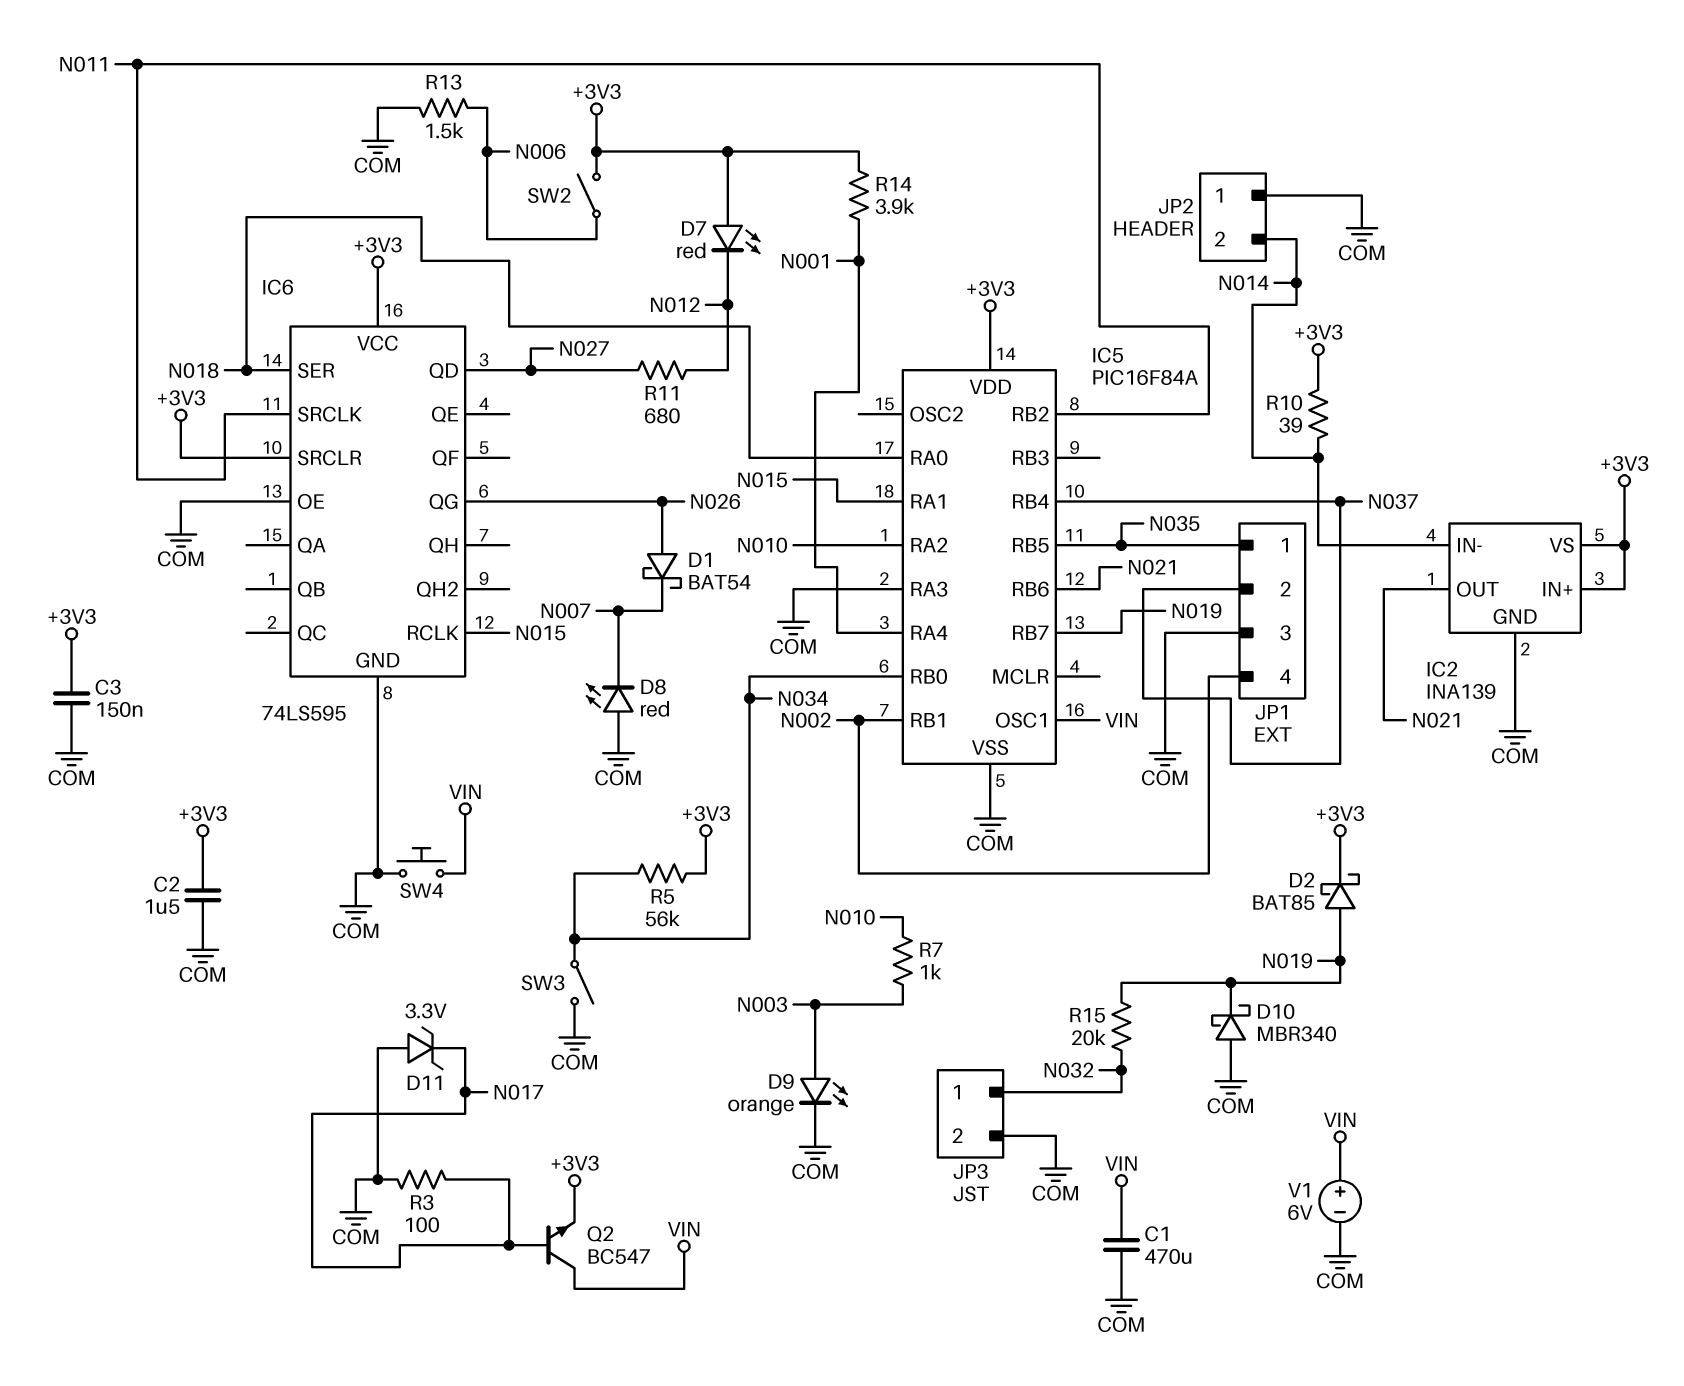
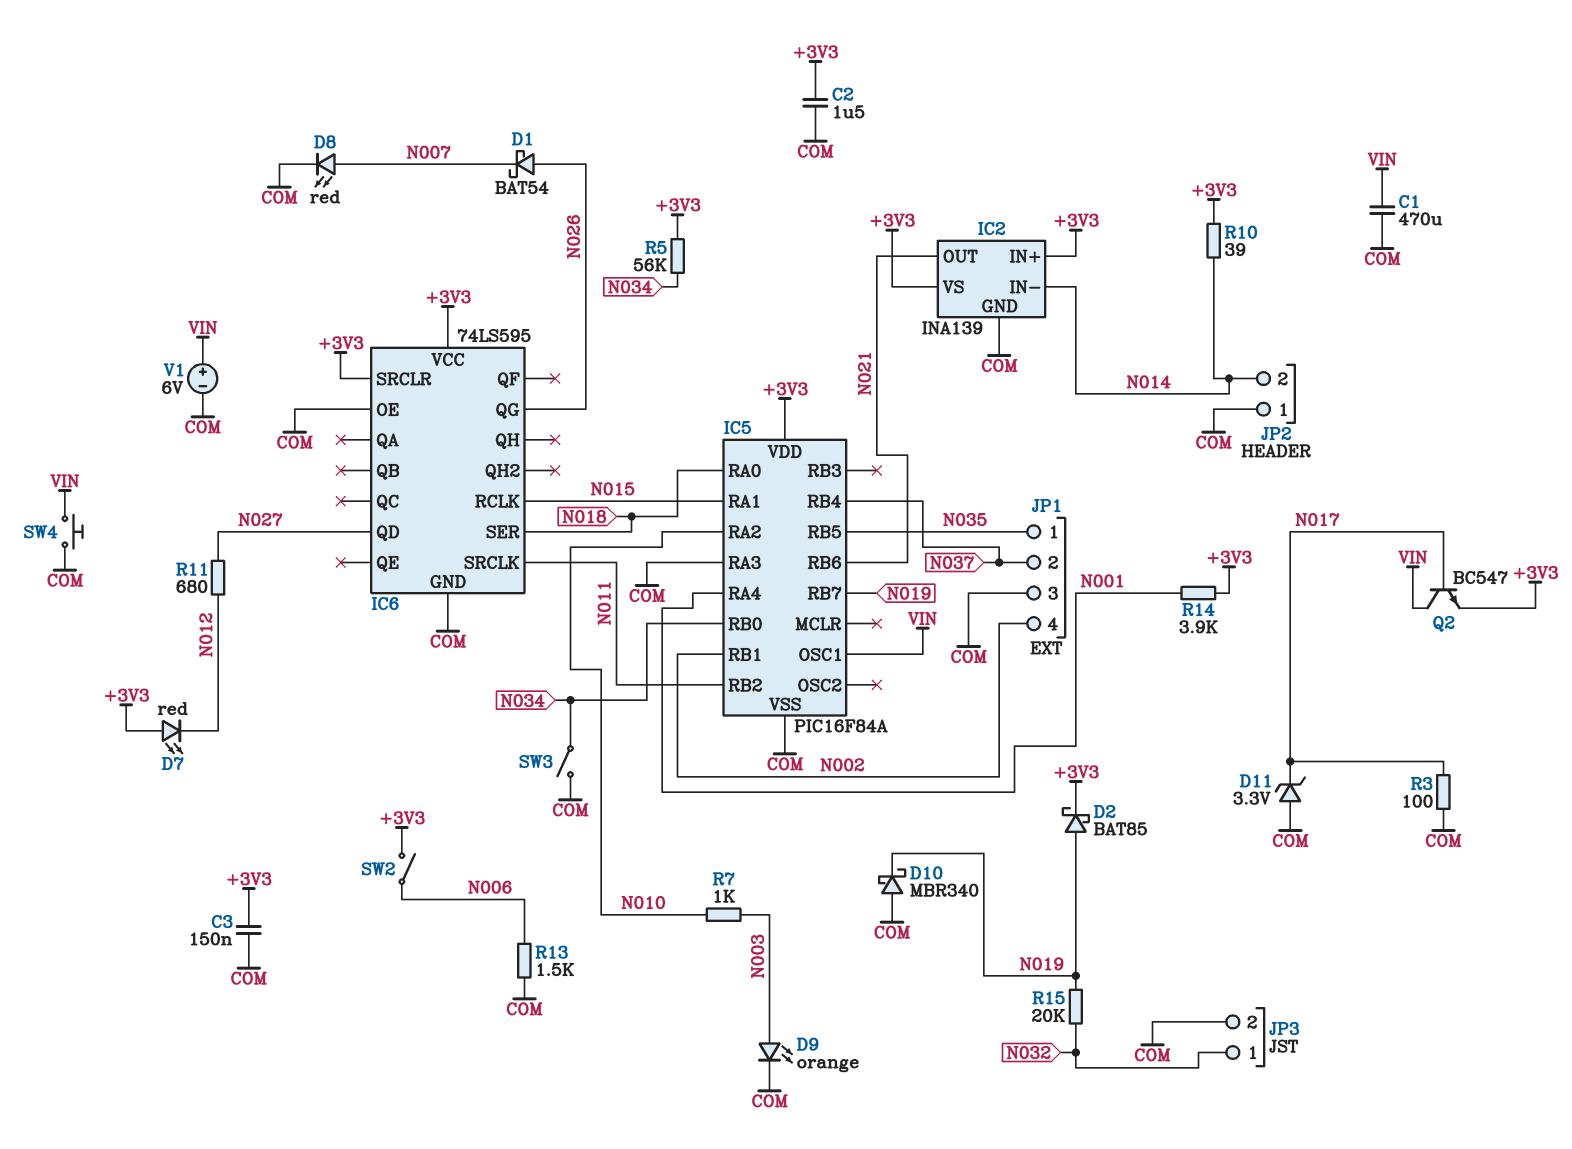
D8: LED red (A COM, K N007) -> LED red (A N007, K COM)

